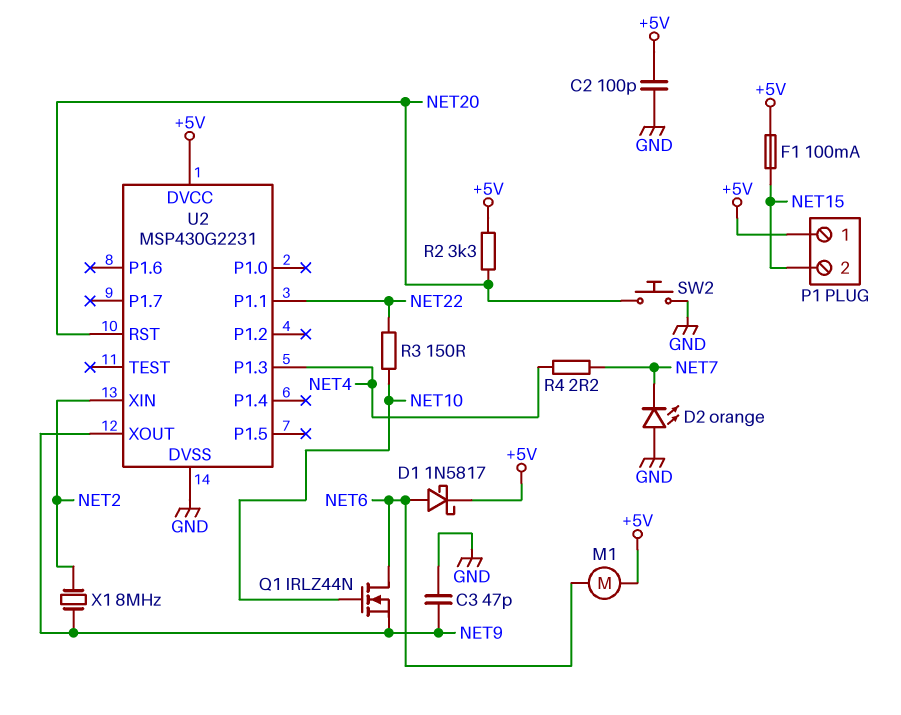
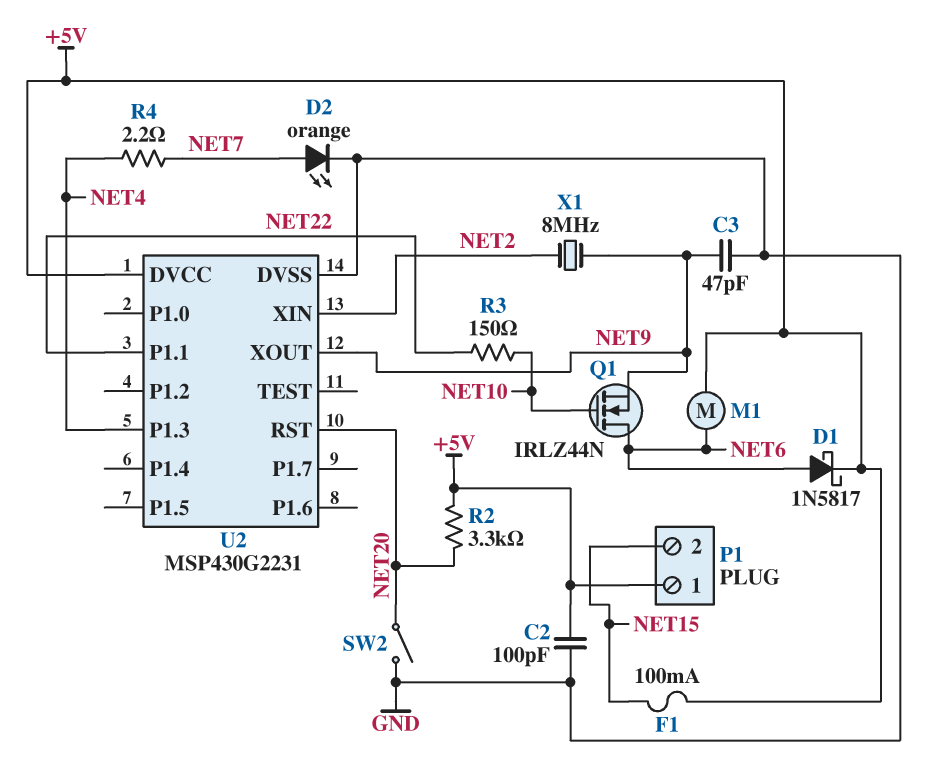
D2: LED orange (A GND, K NET7) -> LED orange (A NET7, K GND)
SW2: button (GND, NET20) -> switch (GND, NET20)

